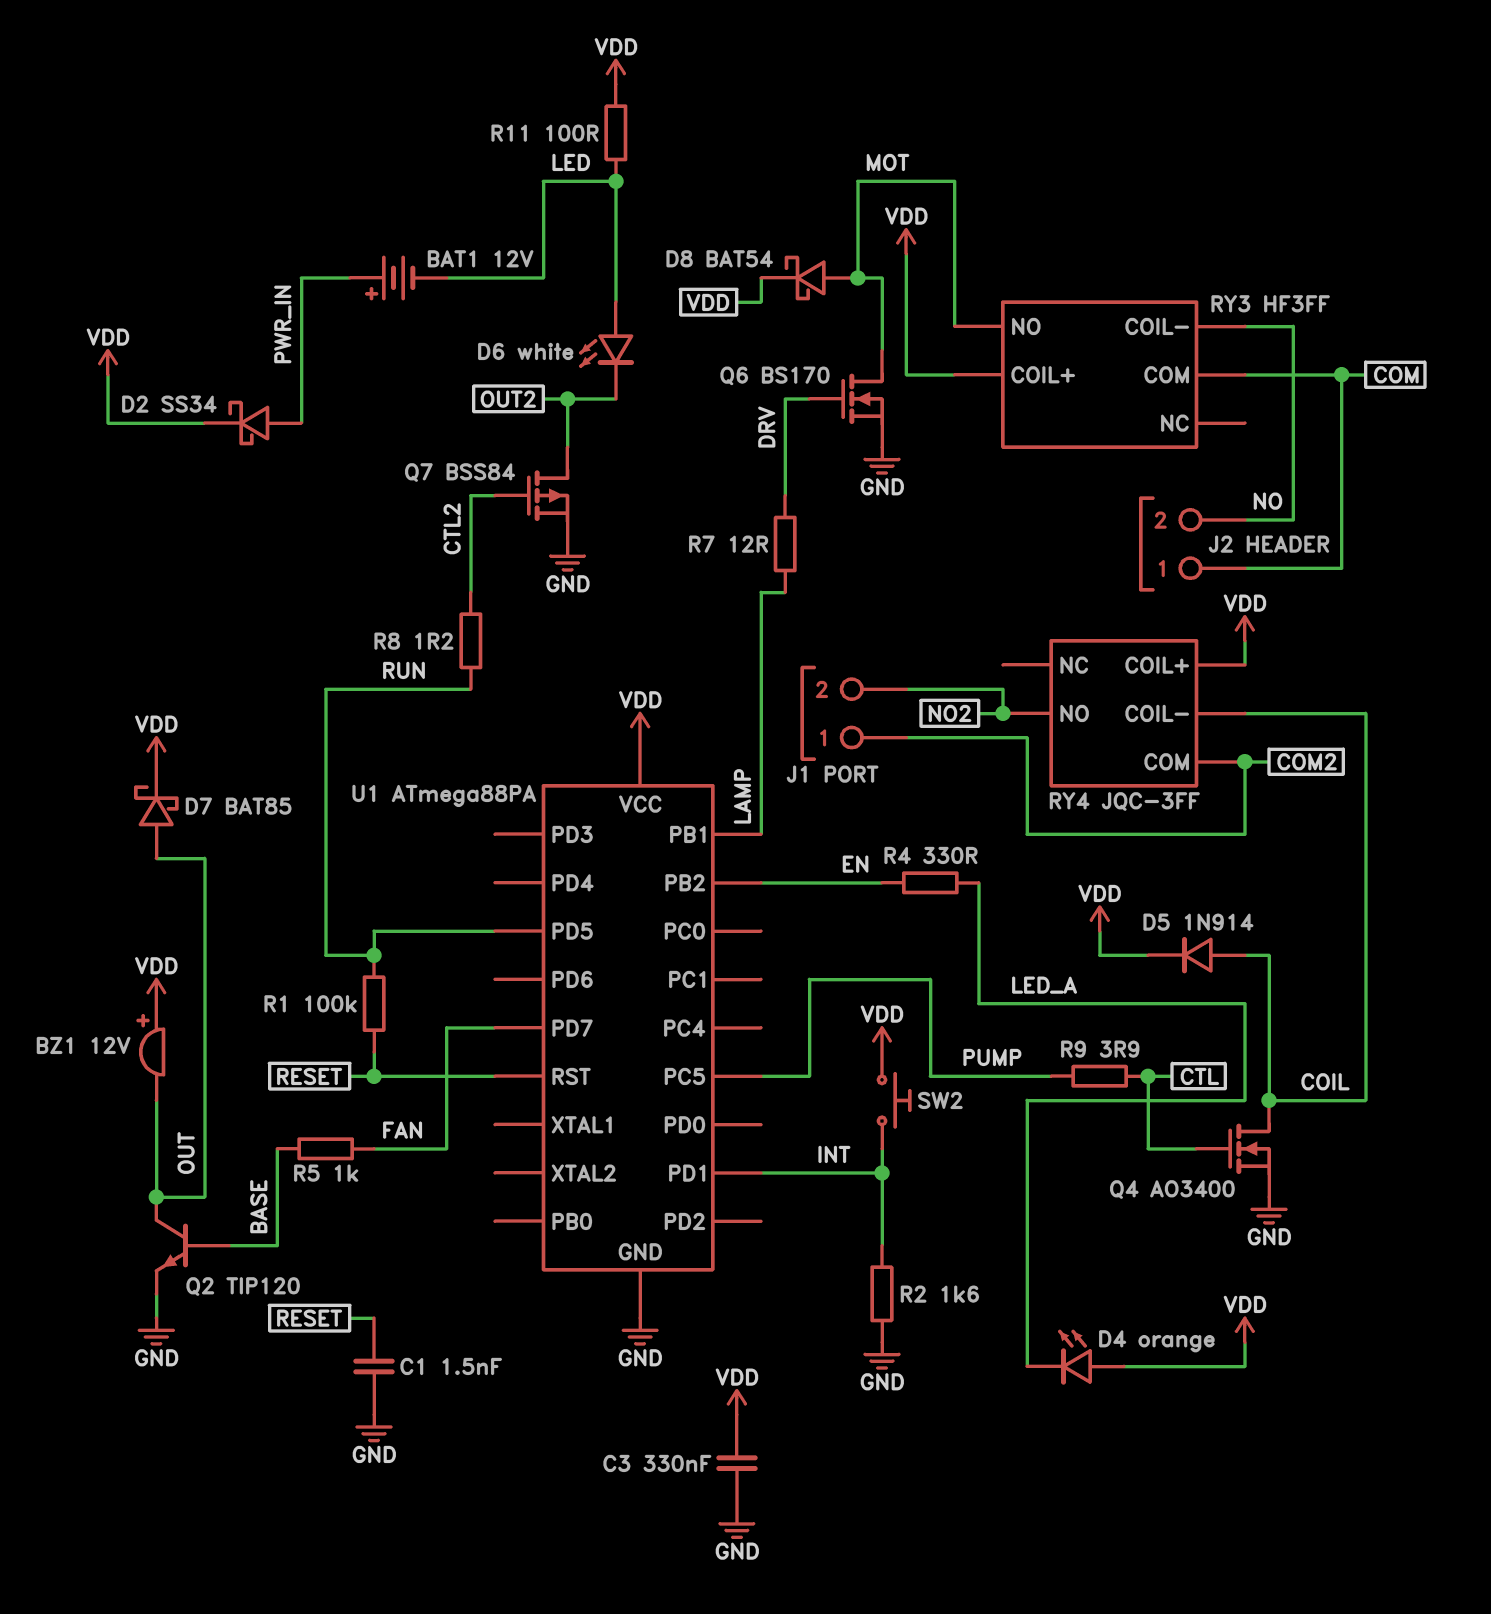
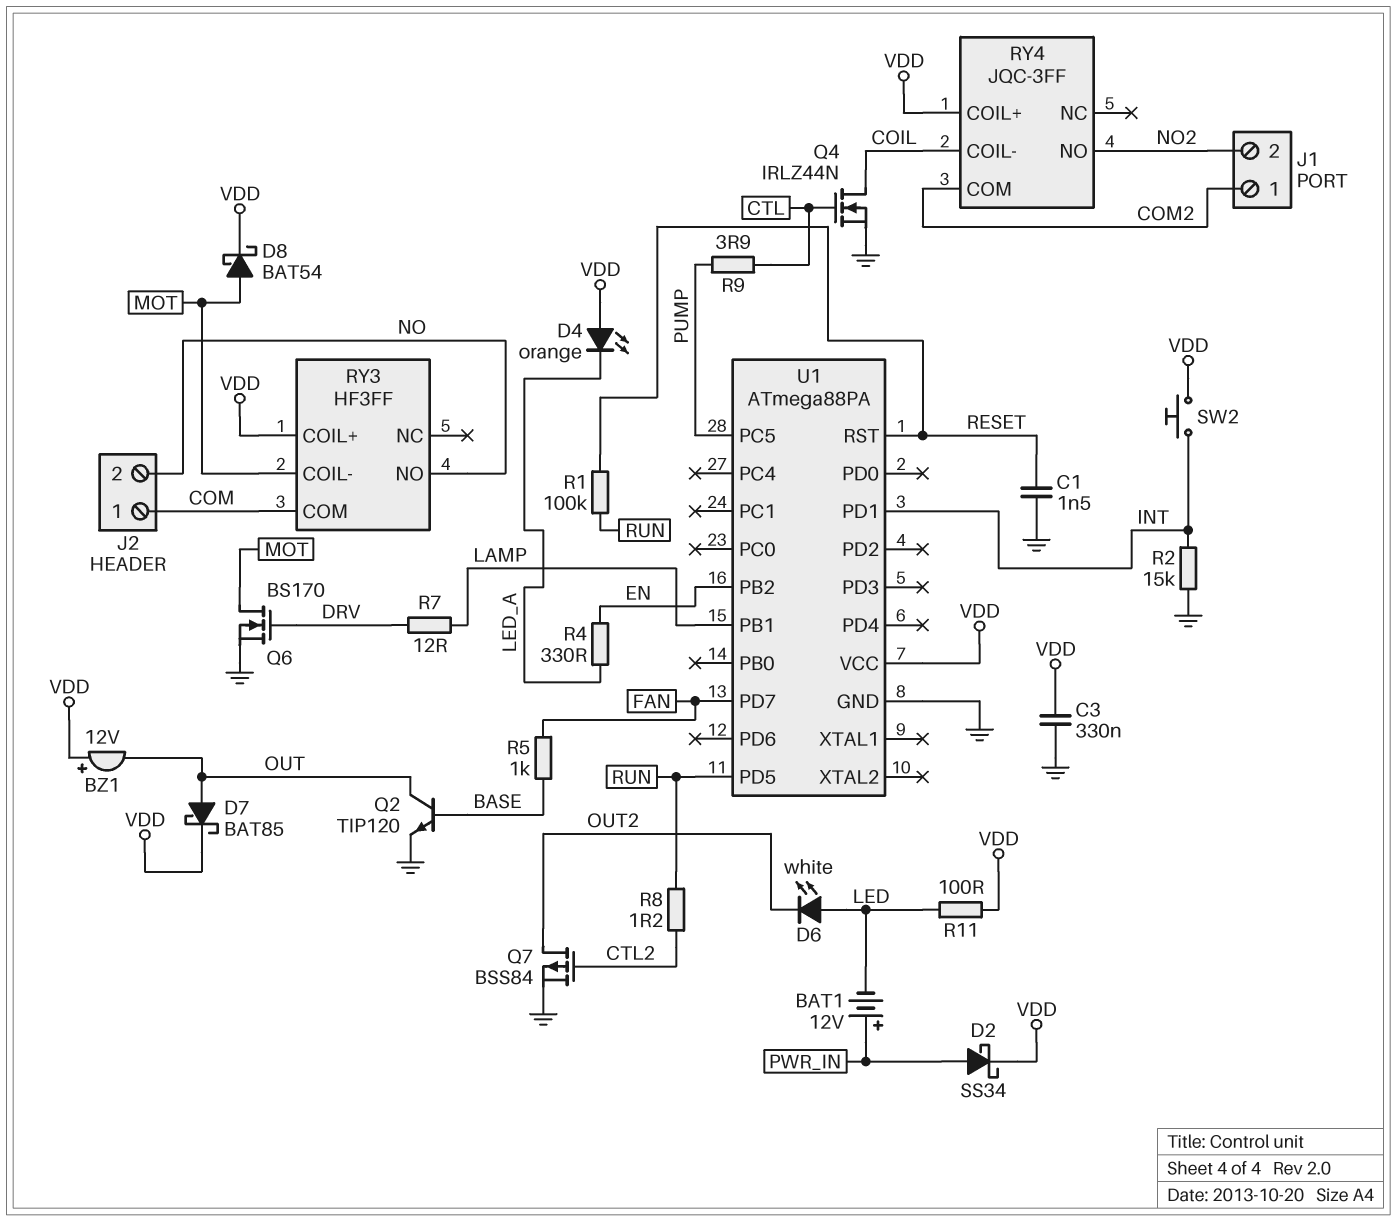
D5: diode 1N914 (A COIL, K VDD) -> none
Q4: NMOS AO3400 (G CTL, D COIL, S GND) -> NMOS IRLZ44N (G CTL, D COIL, S GND)
R2: 1.6k (GND, INT) -> 15k (GND, INT)
RY3 pin COIL-: NO -> MOT
RY3 pin NO: MOT -> NO

